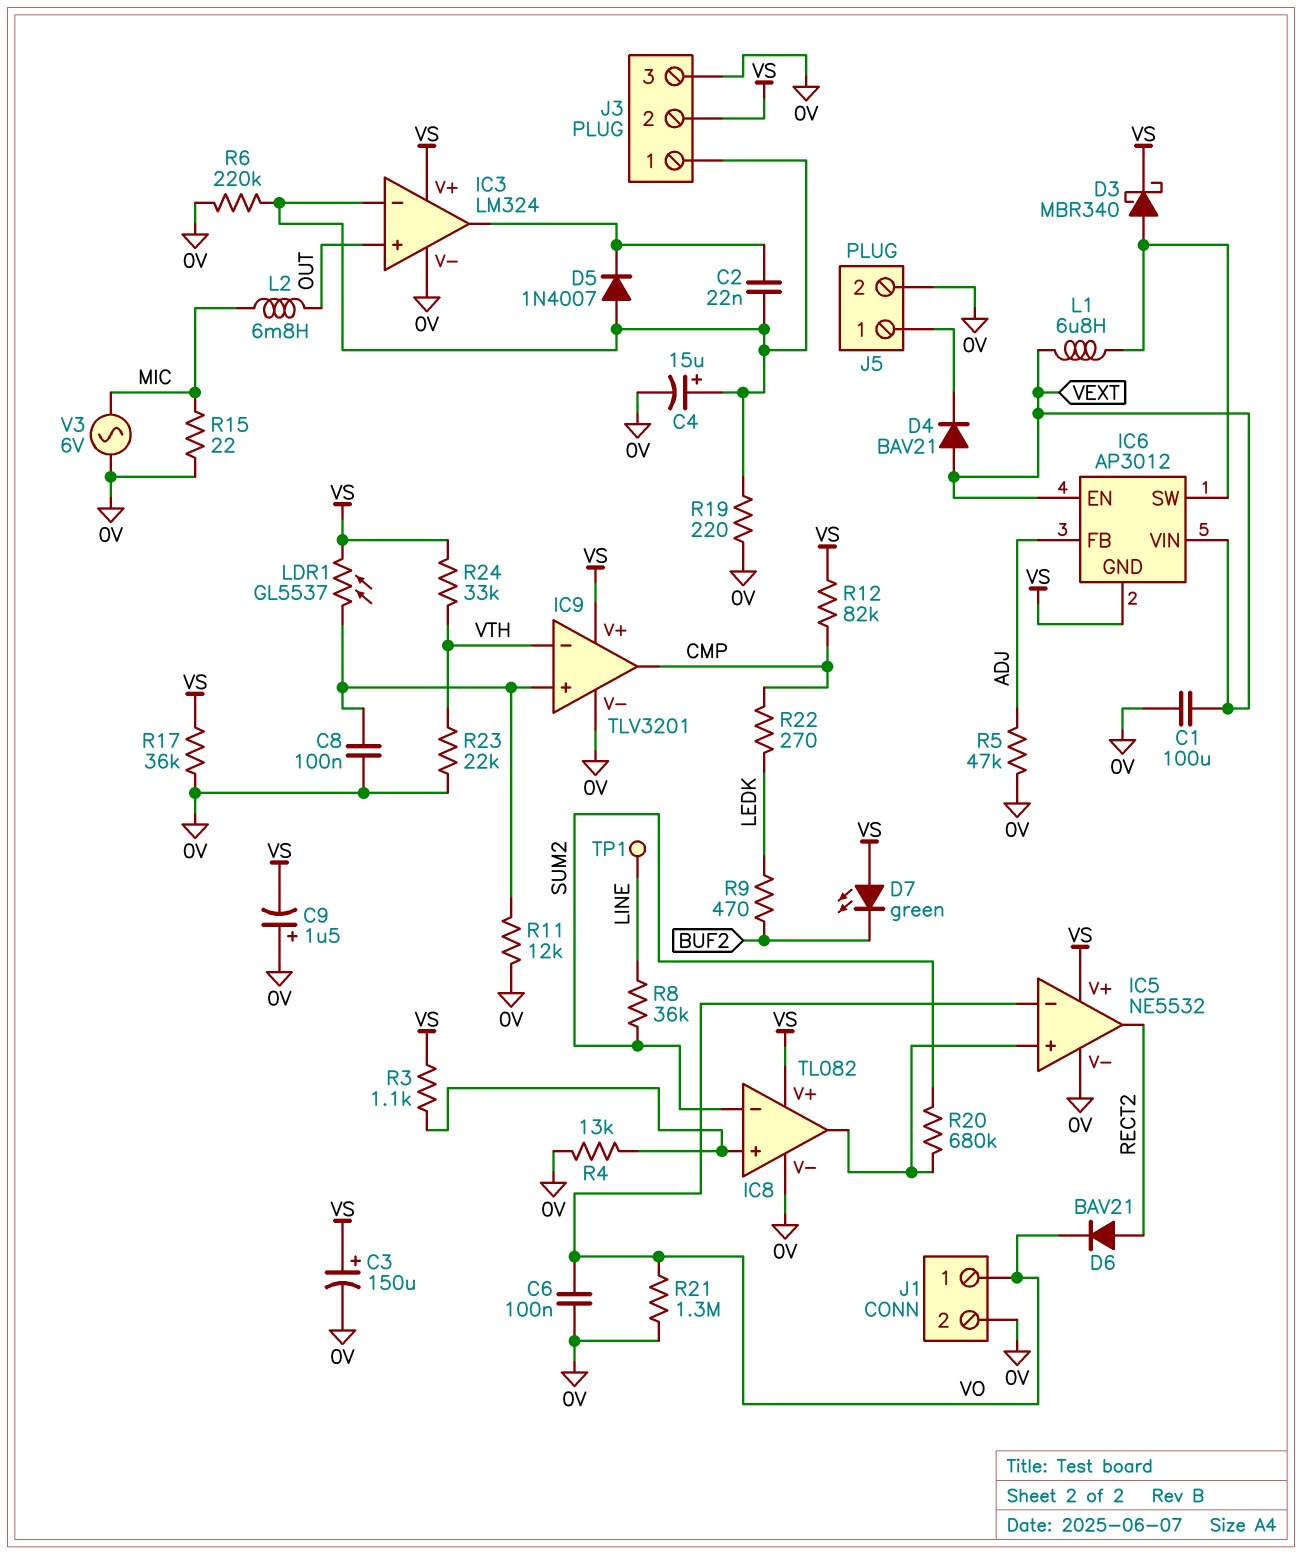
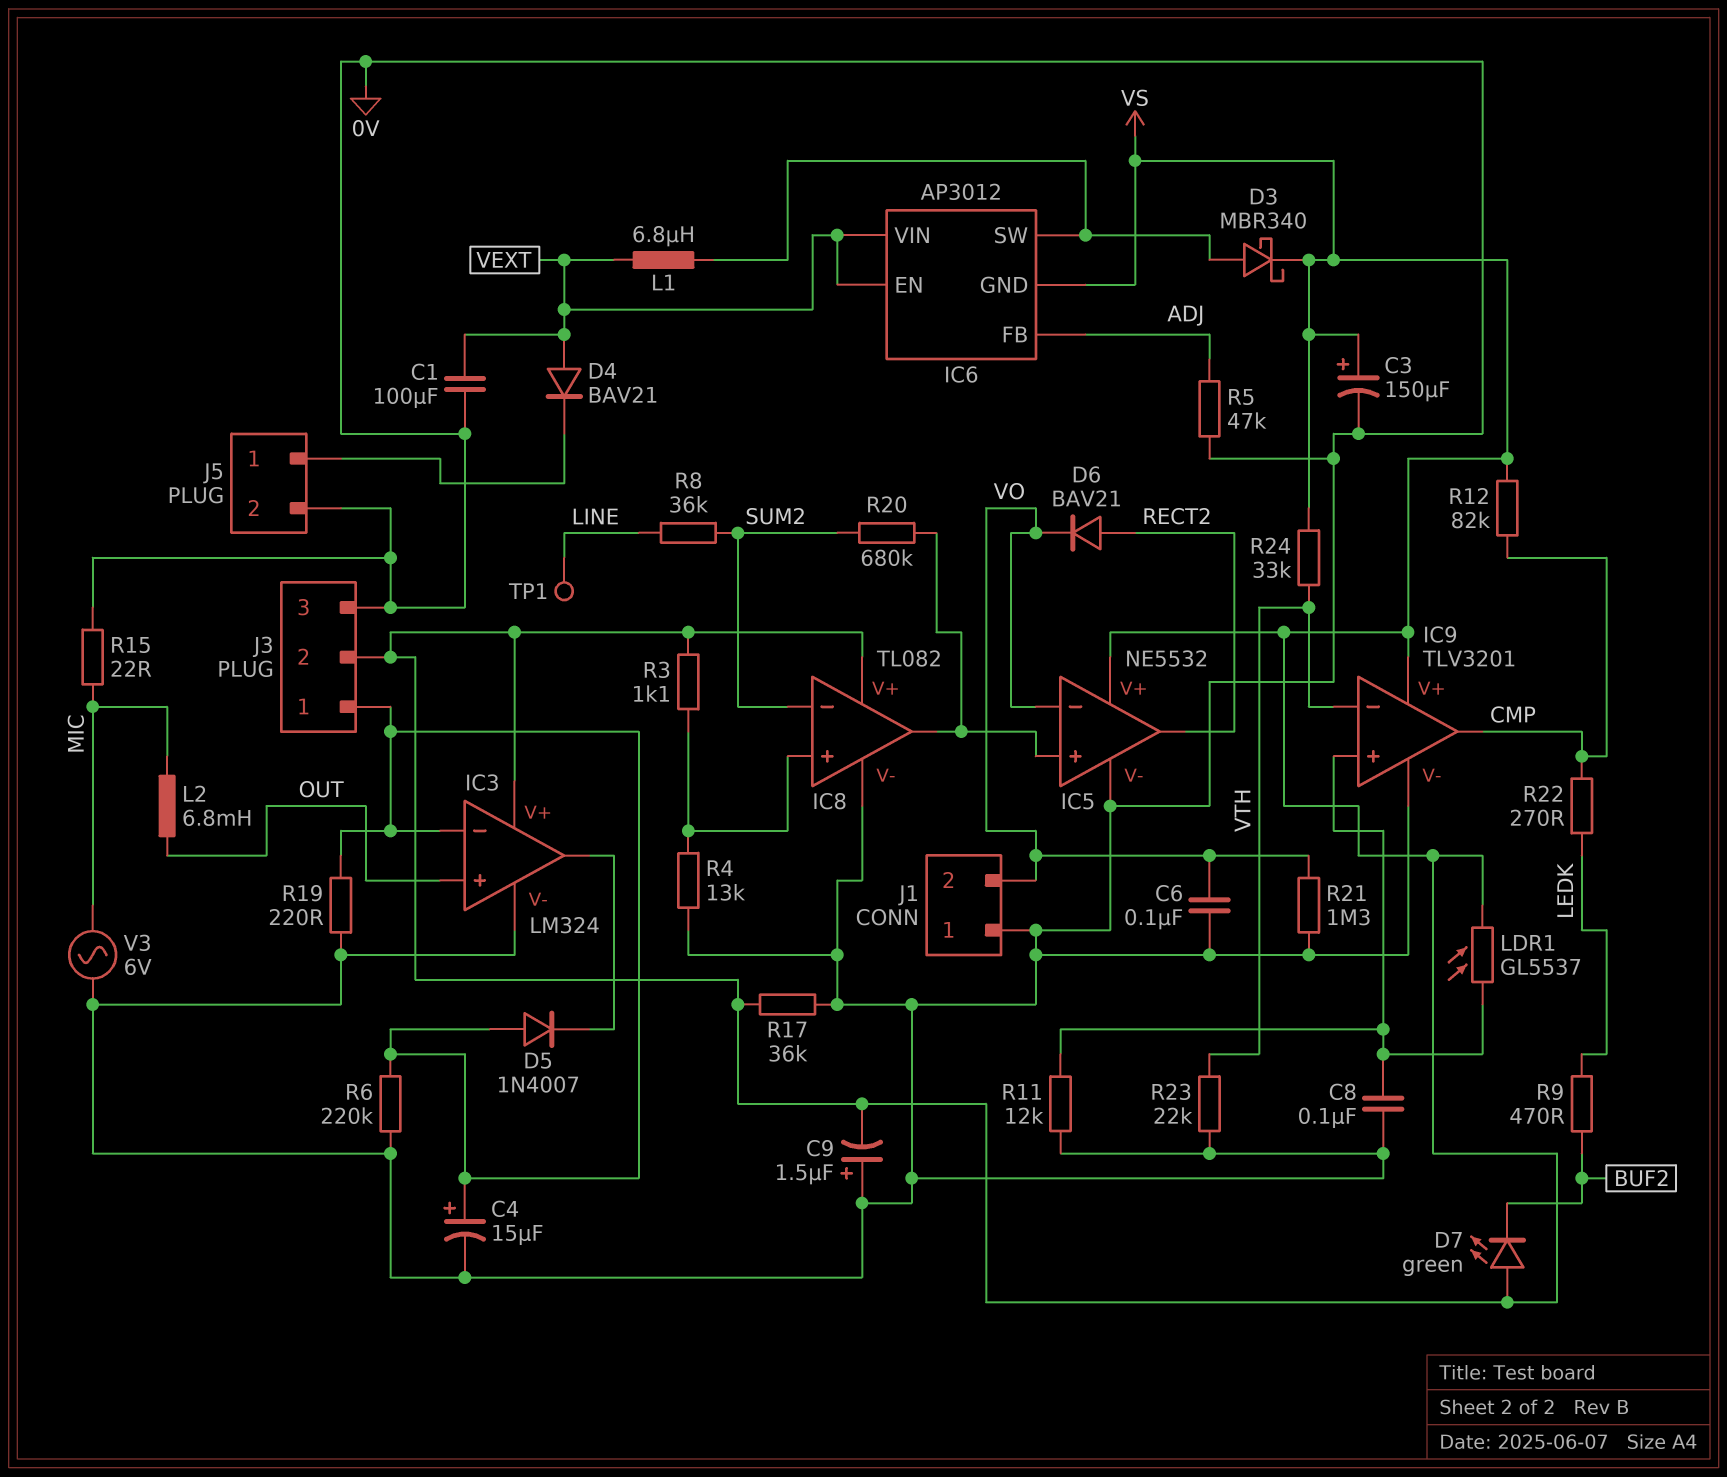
C2: 22nF (IC3/in-, IC3/out) -> none
J1 pin 1: VO -> 0V
J1 pin 2: 0V -> VO

